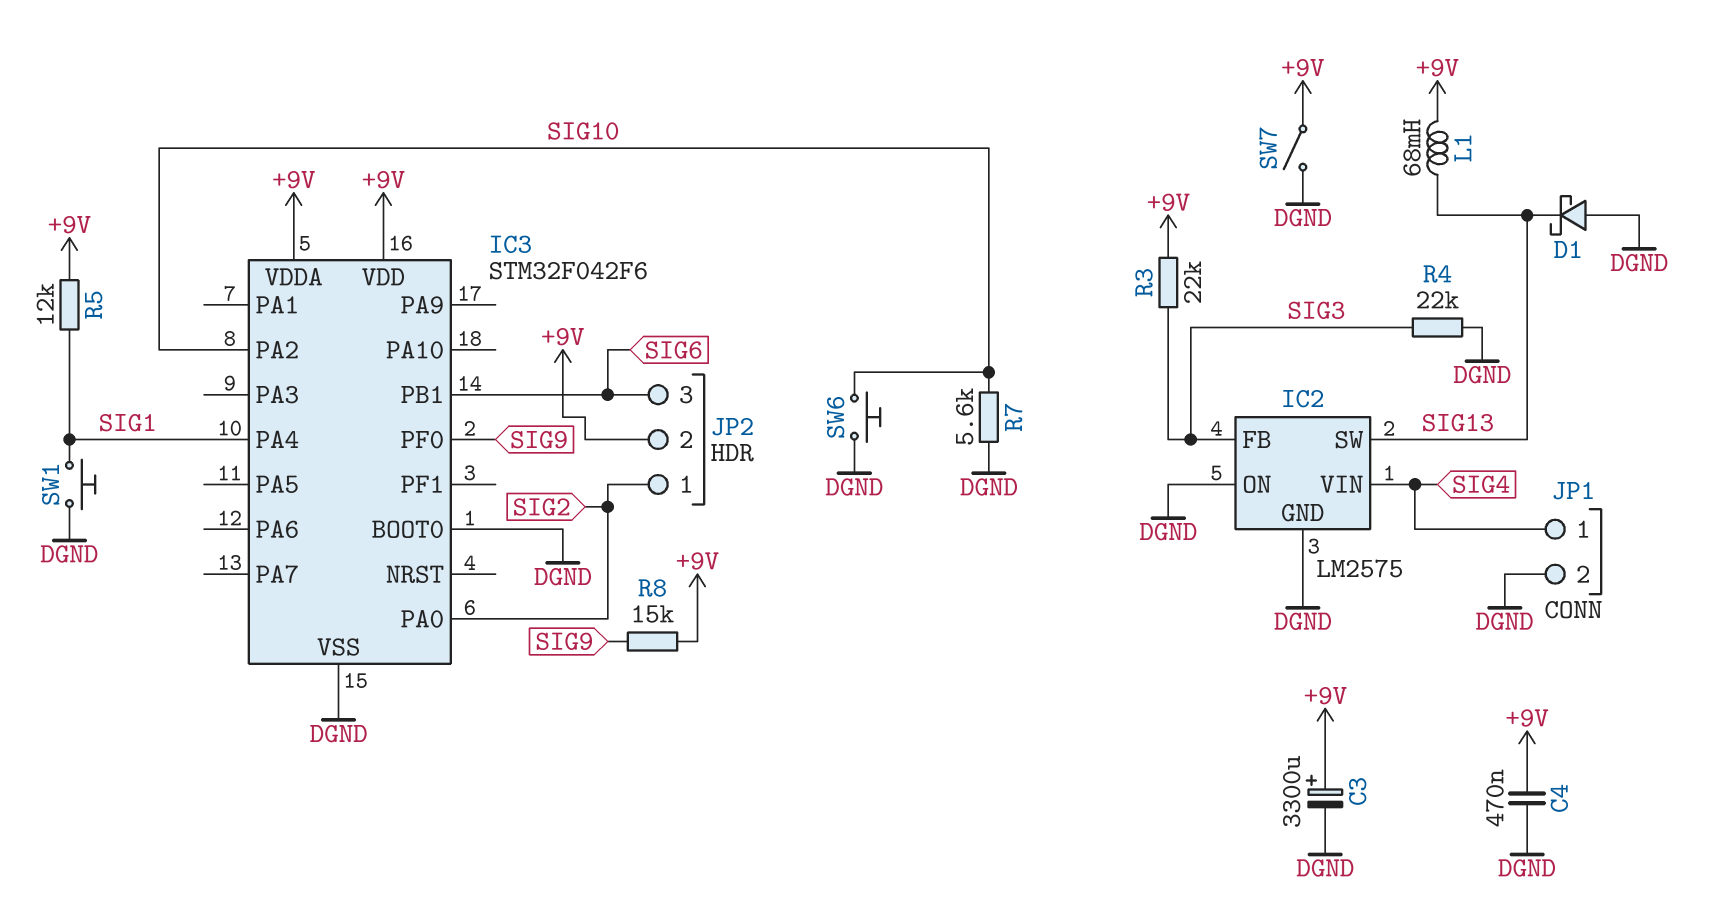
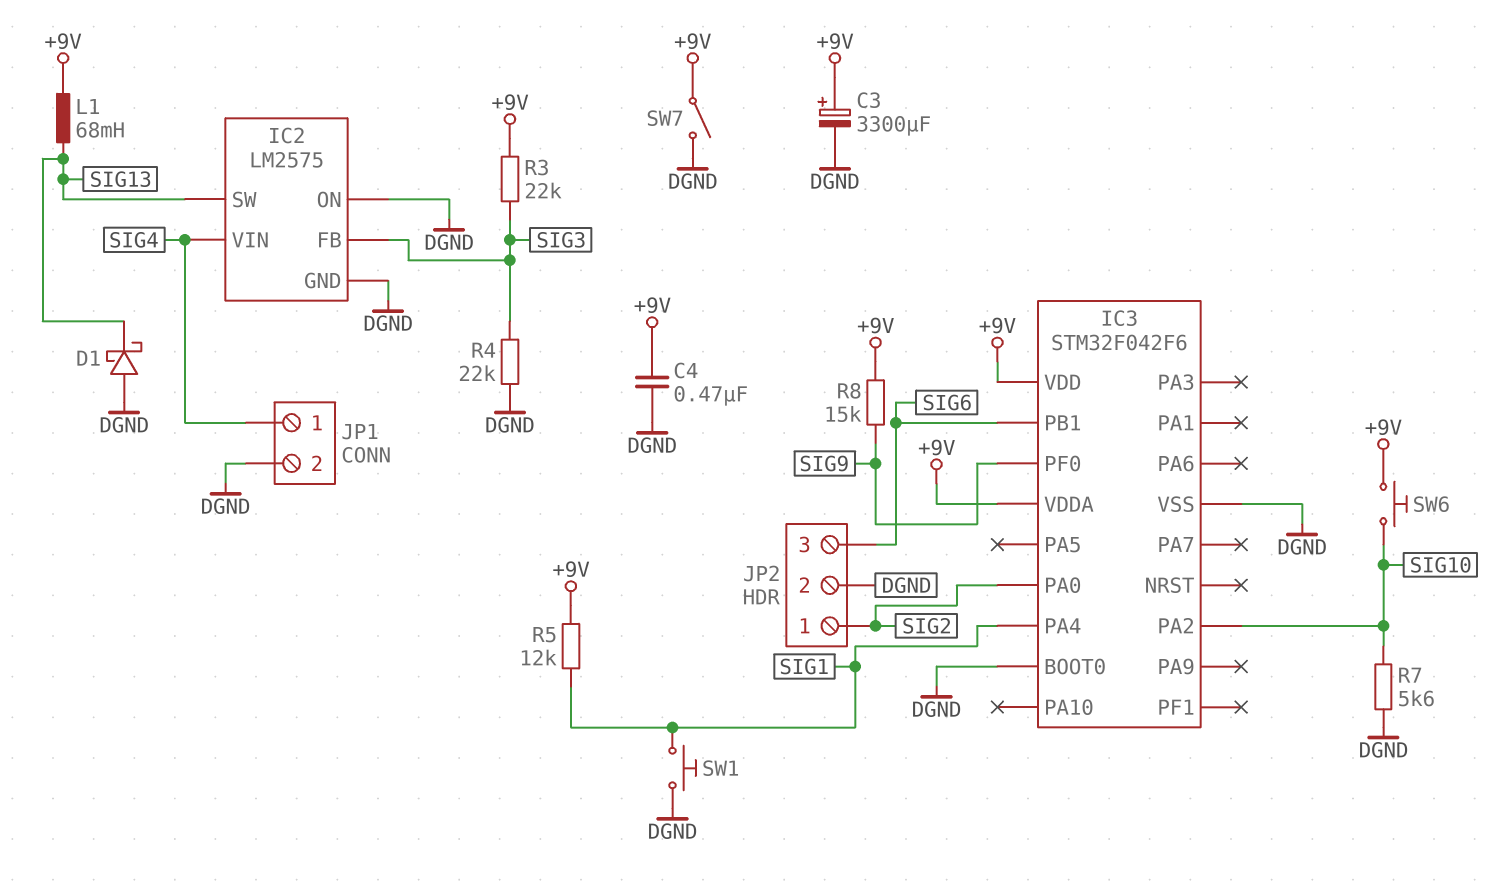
JP2 pin 2: +9V -> DGND
SW6: button (DGND, SIG10) -> button (+9V, SIG10)

